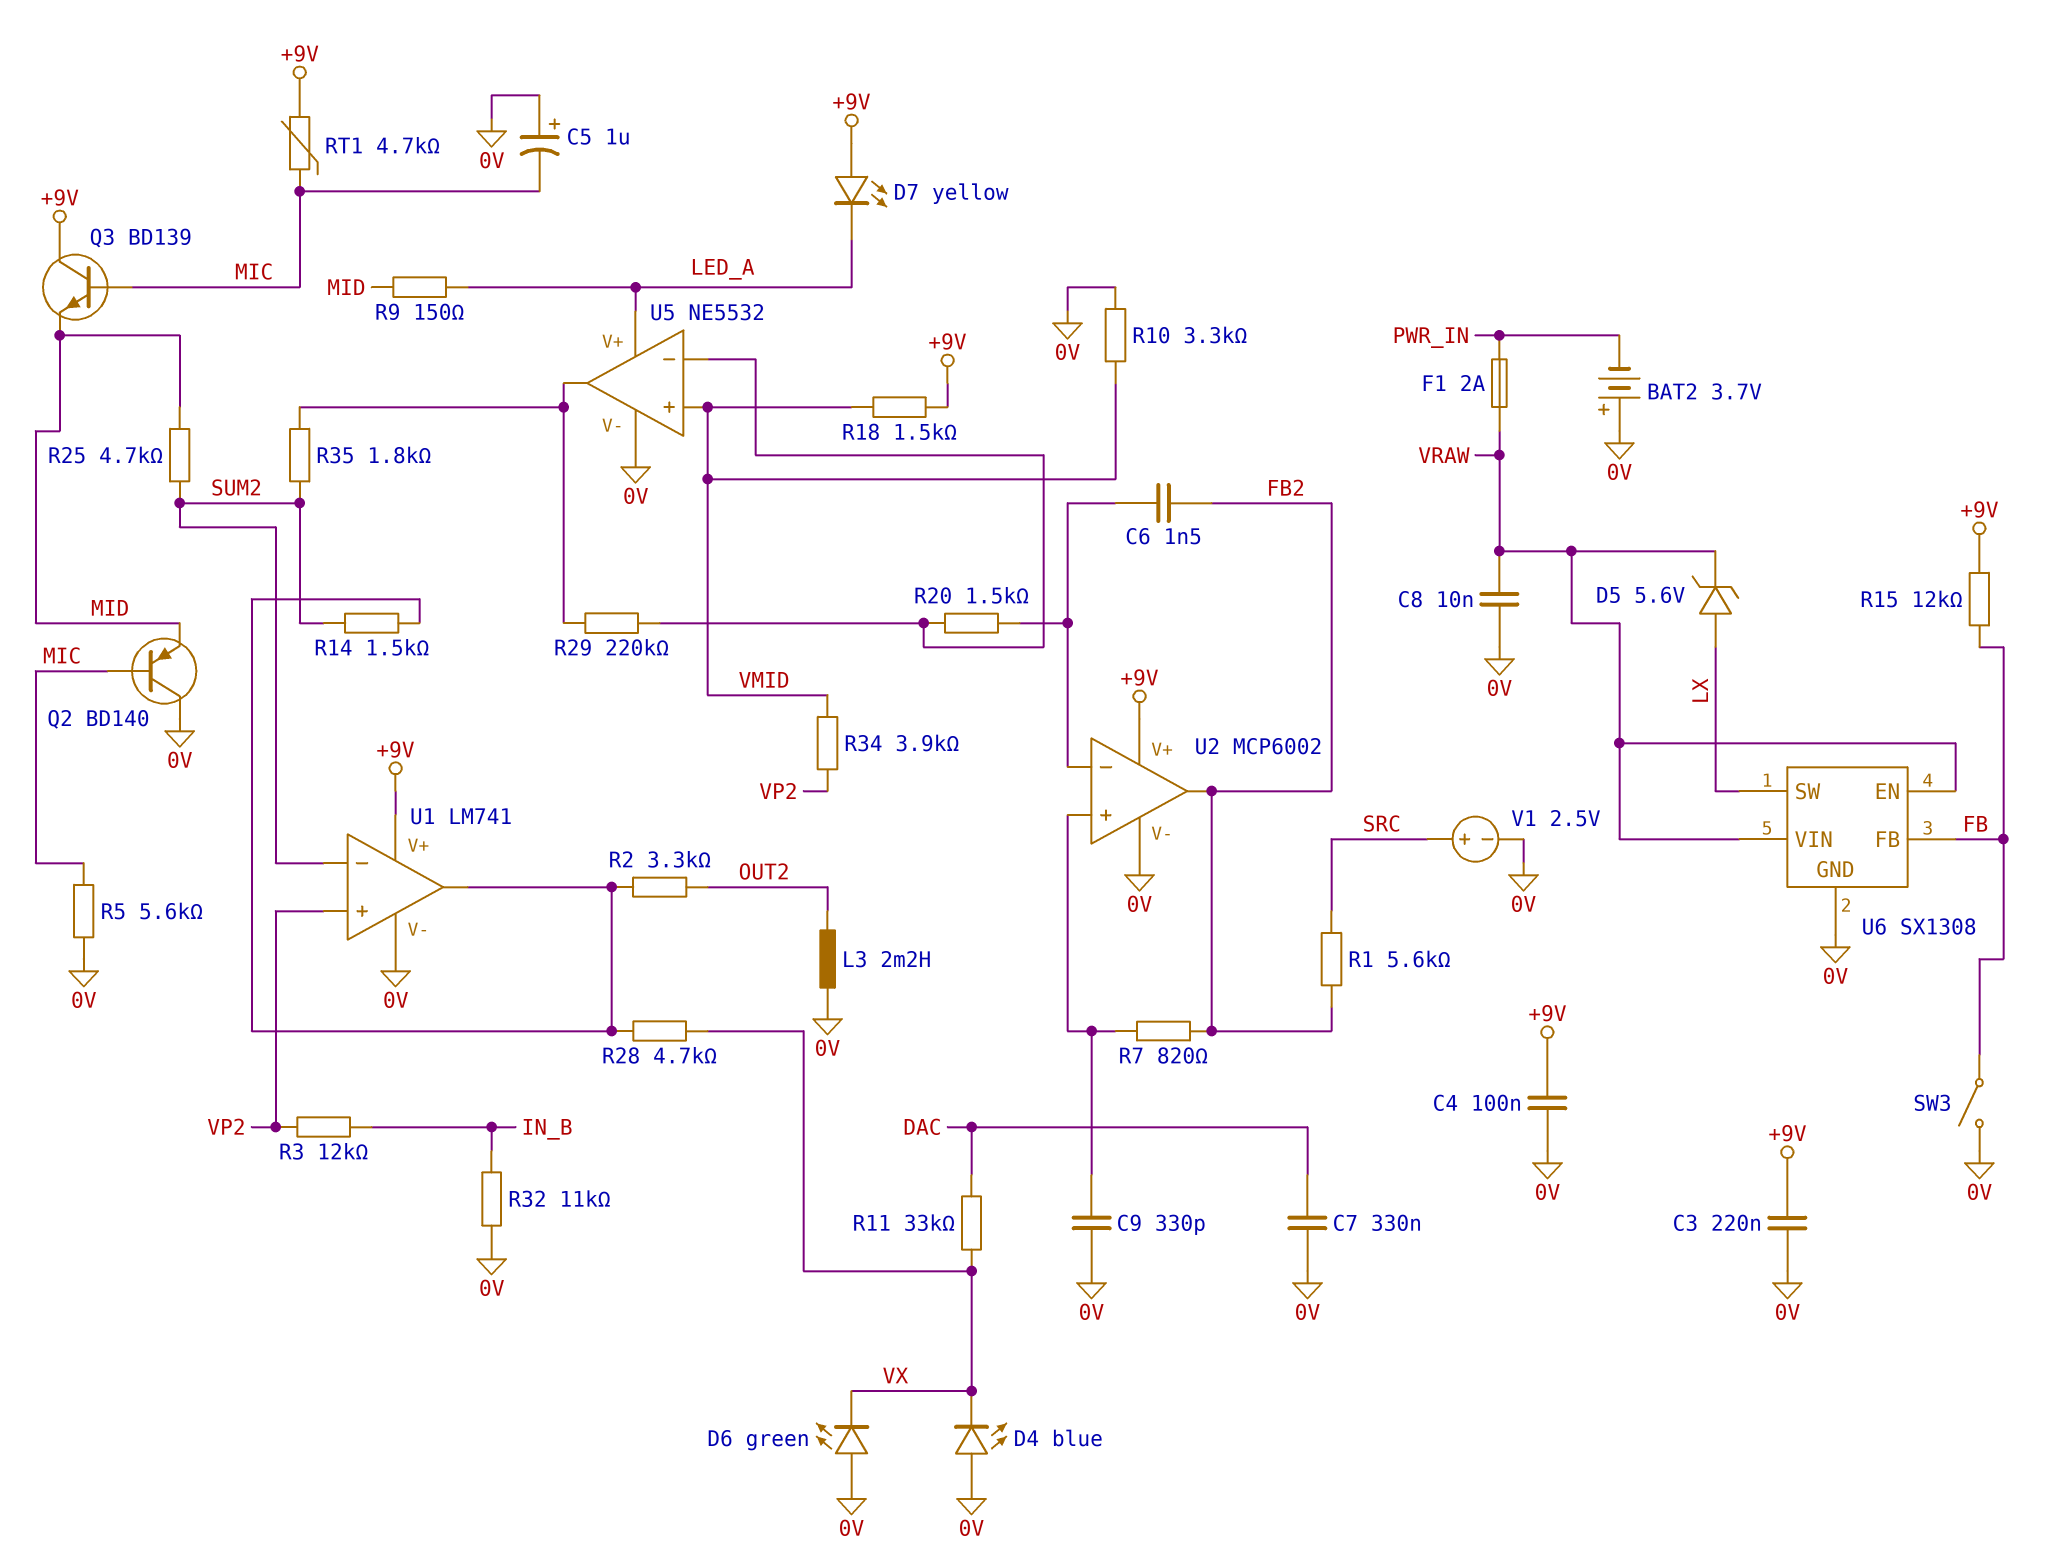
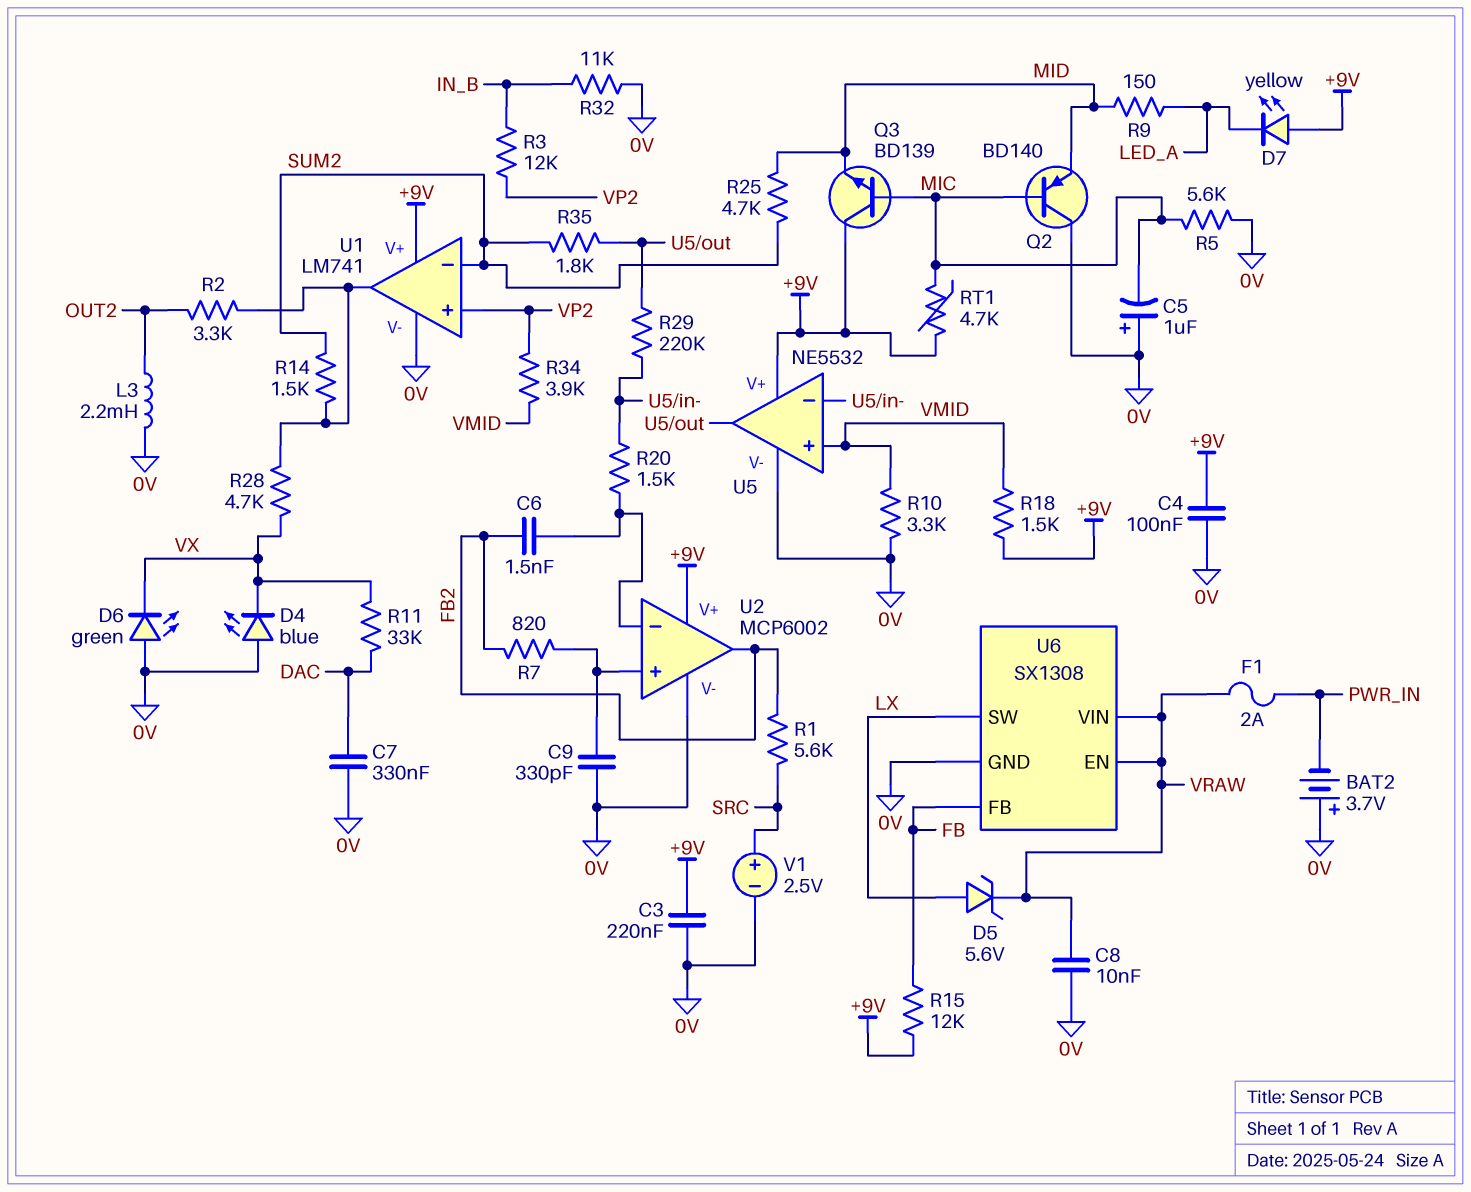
SW3: switch (0V, FB) -> none
U5 pin V+: LED_A -> +9V

